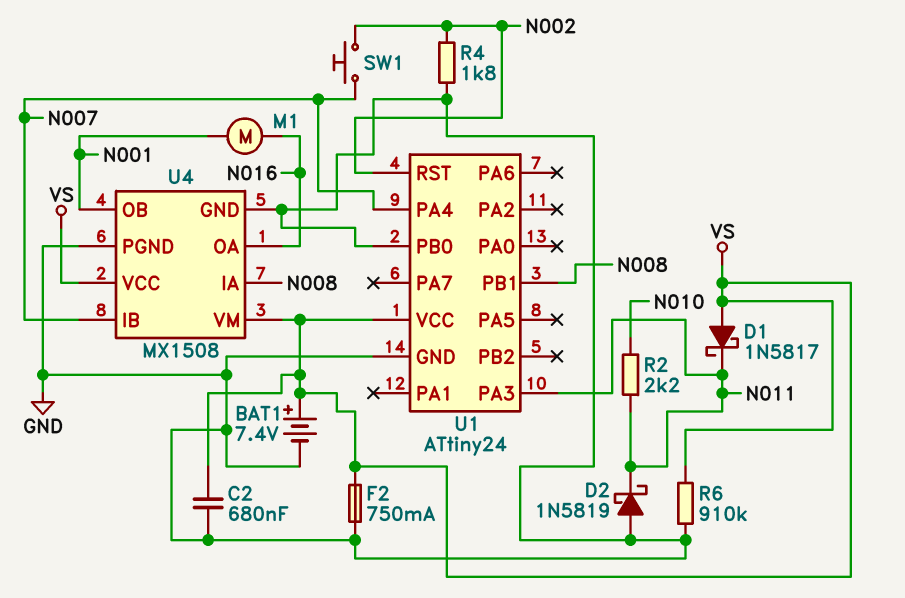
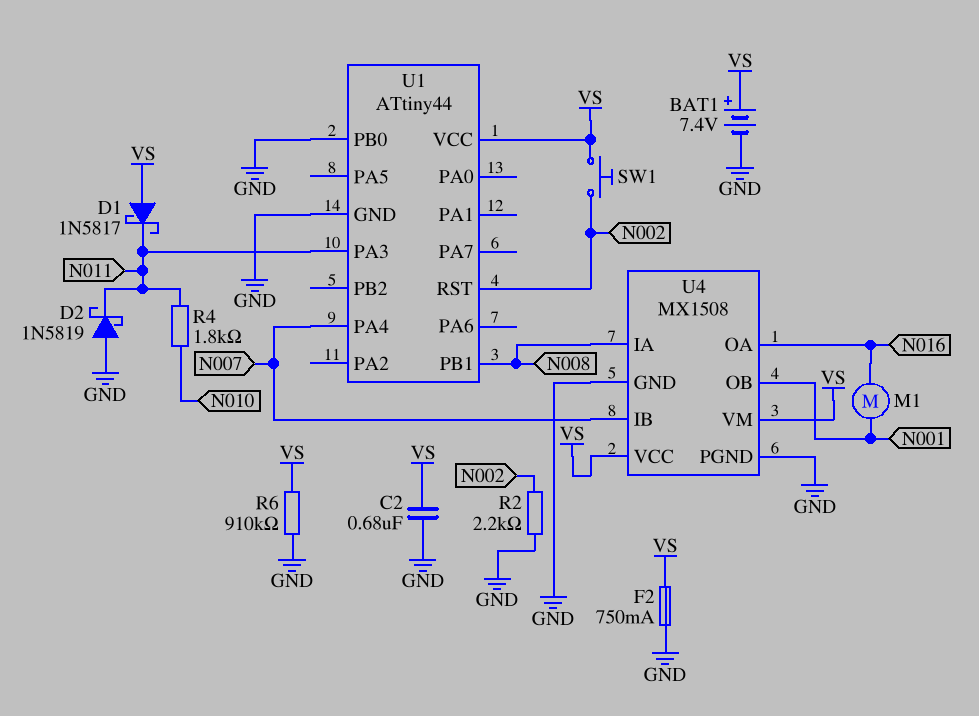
R2: 2.2k (N010, N011) -> 2.2k (GND, N002)
R4: 1.8k (GND, N002) -> 1.8k (N010, N011)
SW1: button (N002, N007) -> button (N002, VS)
U1: ATtiny24 -> ATtiny44

